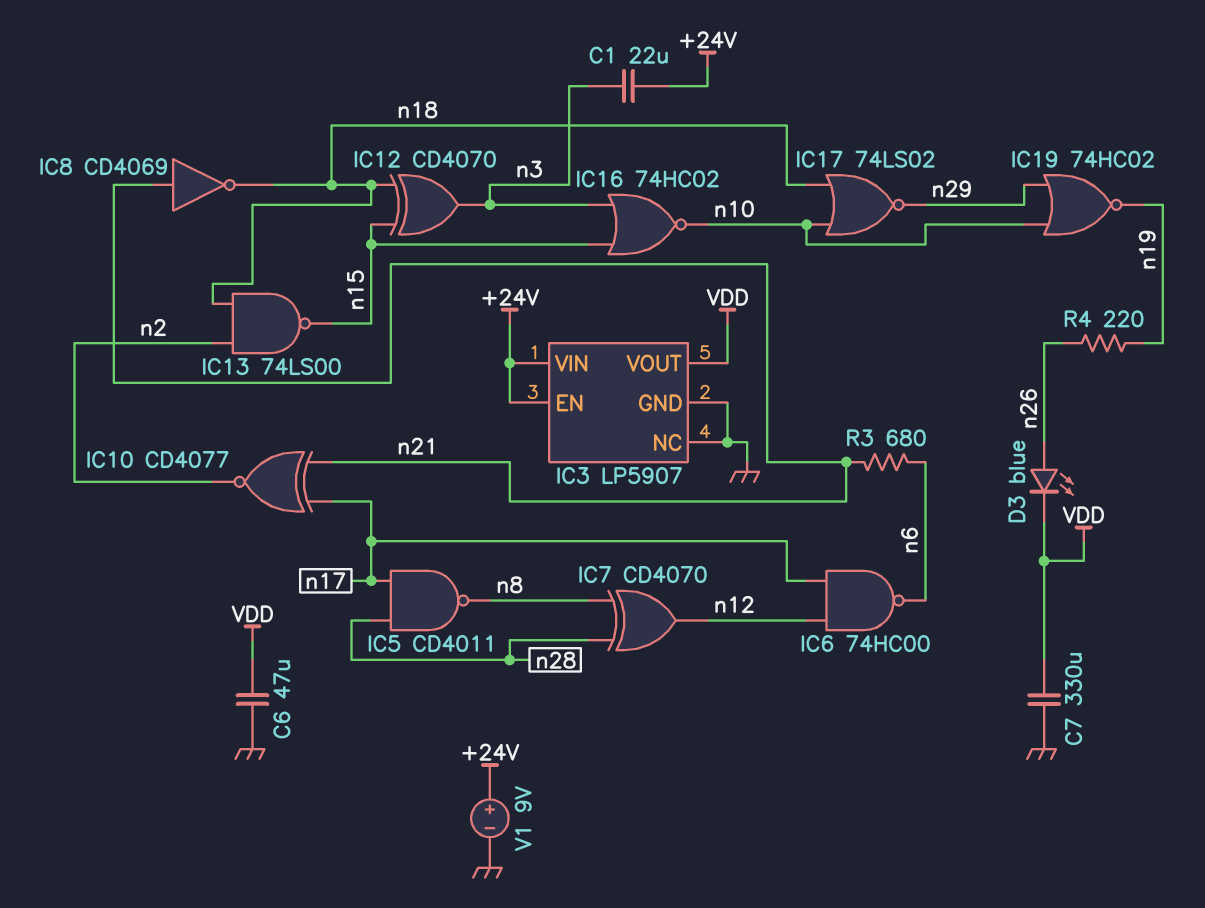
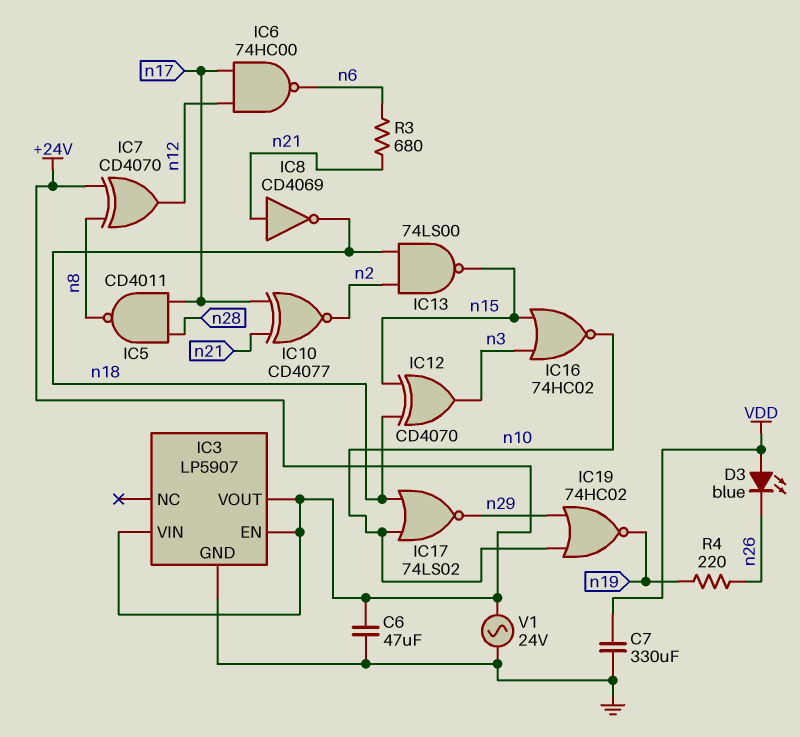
C1: 22uF (+24V, n3) -> none
C6: 47uF (GND, VDD) -> 47uF (+24V, GND)
D3: LED blue (A n26, K VDD) -> LED blue (A VDD, K n26)
IC3 pin NC: GND -> none
IC3 pin VOUT: VDD -> +24V
IC7: XOR CD4070 (in n8, in n28, out n12) -> XOR CD4070 (in +24V, in n8, out n12)
V1: 9V (plus +24V, minus GND) -> AC 24V (+24V, GND)

